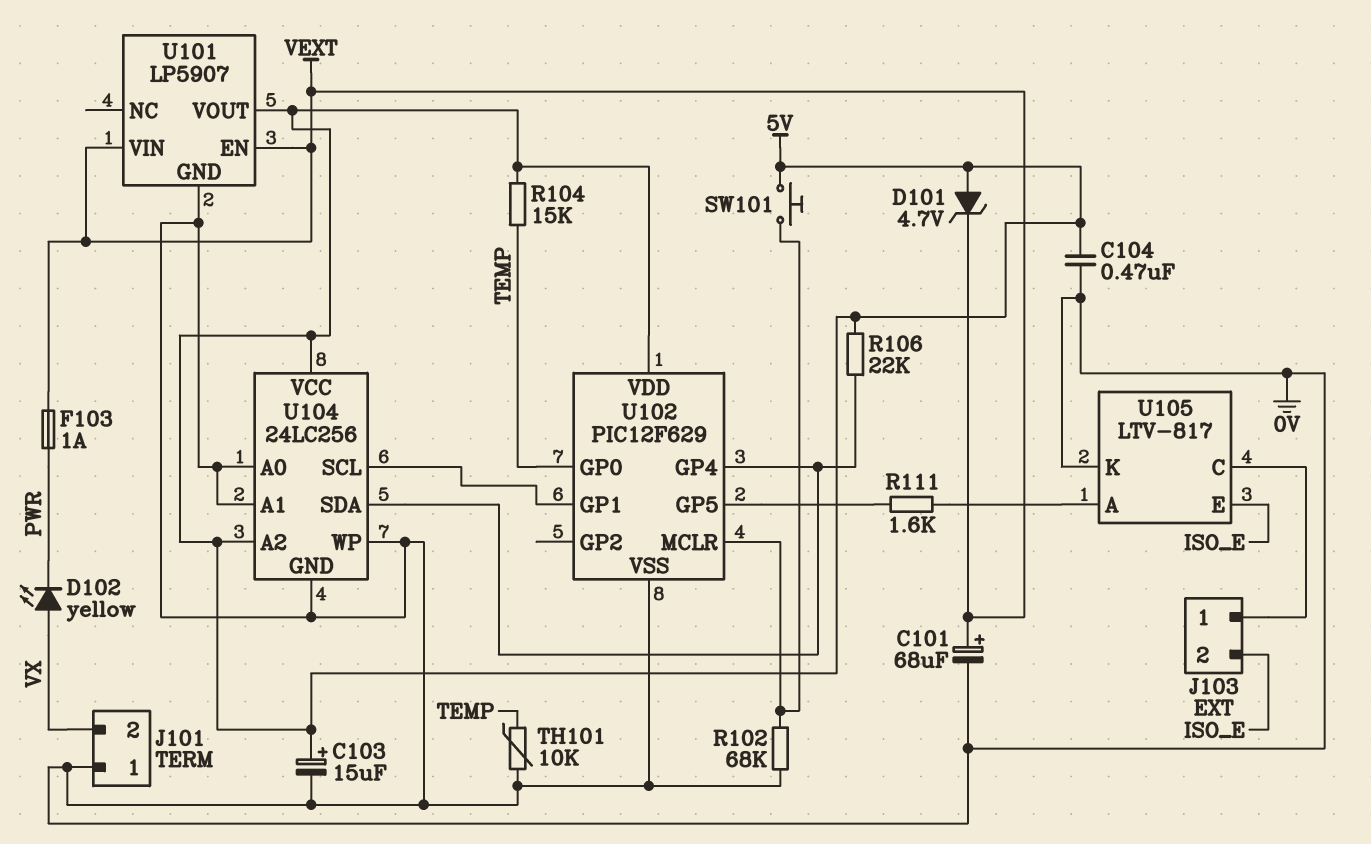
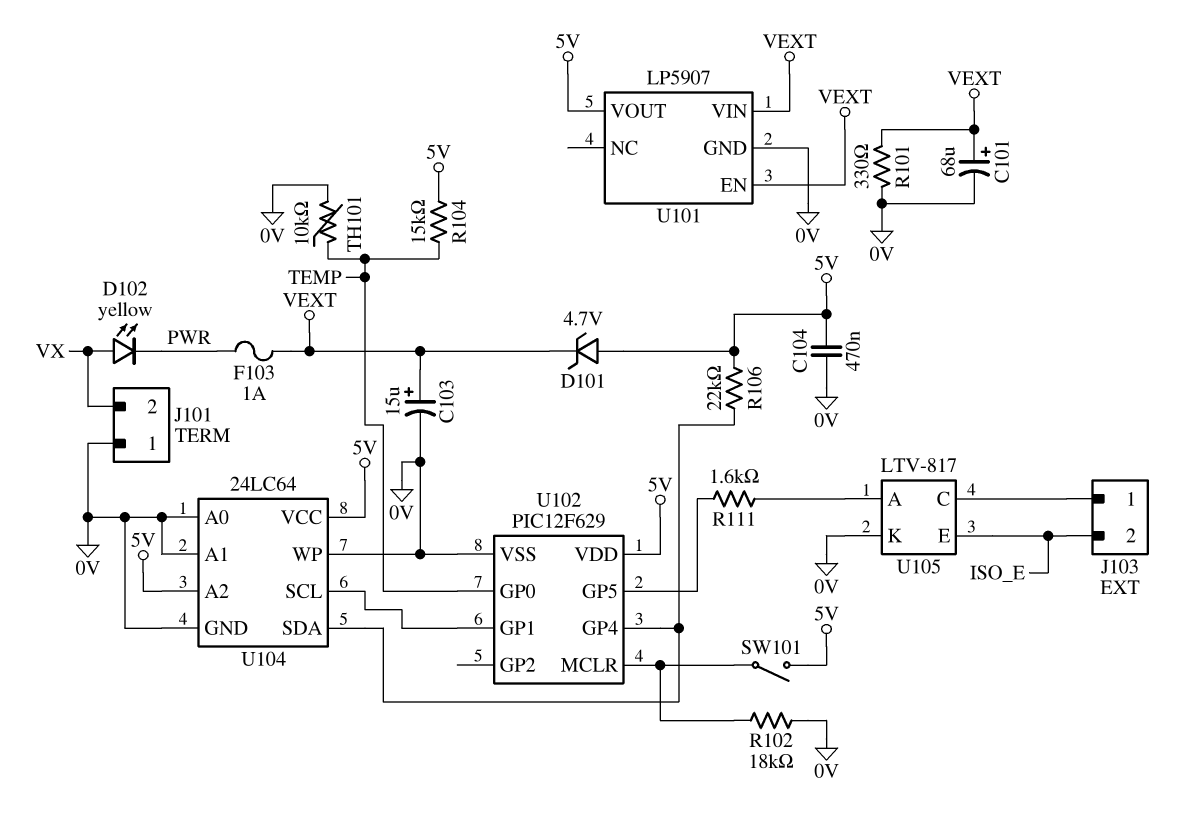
C103: 15uF (plus 5V, minus 0V) -> 15uF (plus VEXT, minus 0V)
R101: none -> 330 (0V, VEXT)
R102: 68k (0V, U102/MCLR) -> 18k (0V, U102/MCLR)
SW101: button (5V, U102/MCLR) -> switch (5V, U102/MCLR)
U104: 24LC256 -> 24LC64

